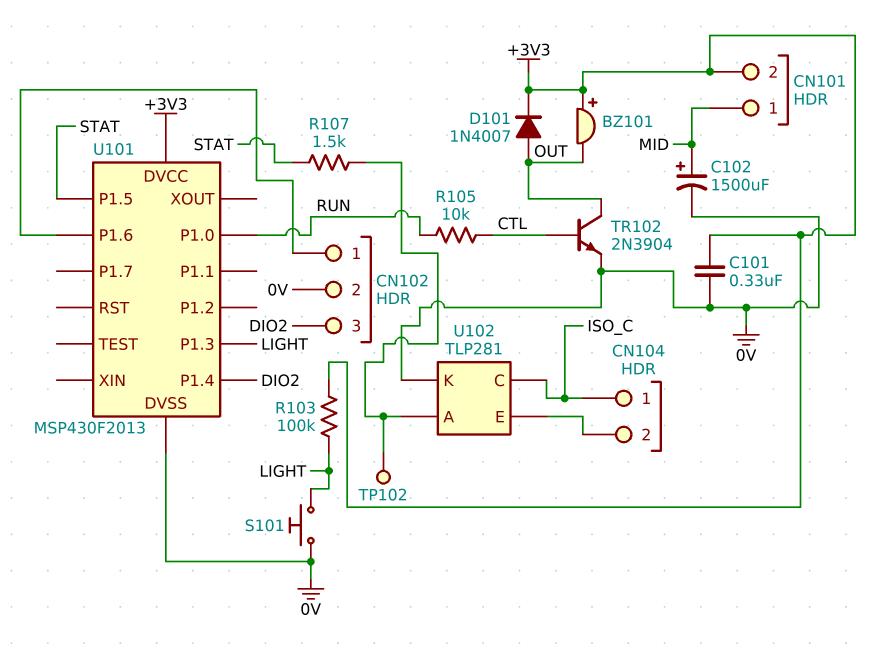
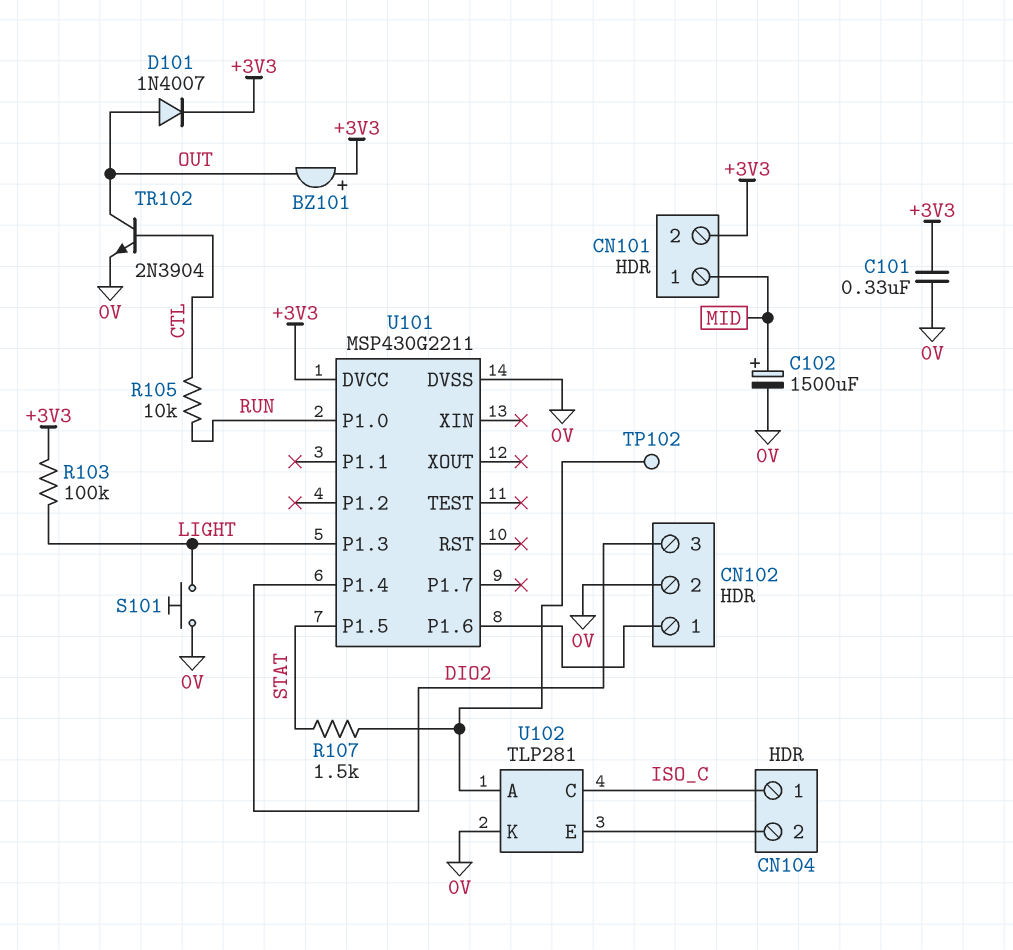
U101: MSP430F2013 -> MSP430G2211

